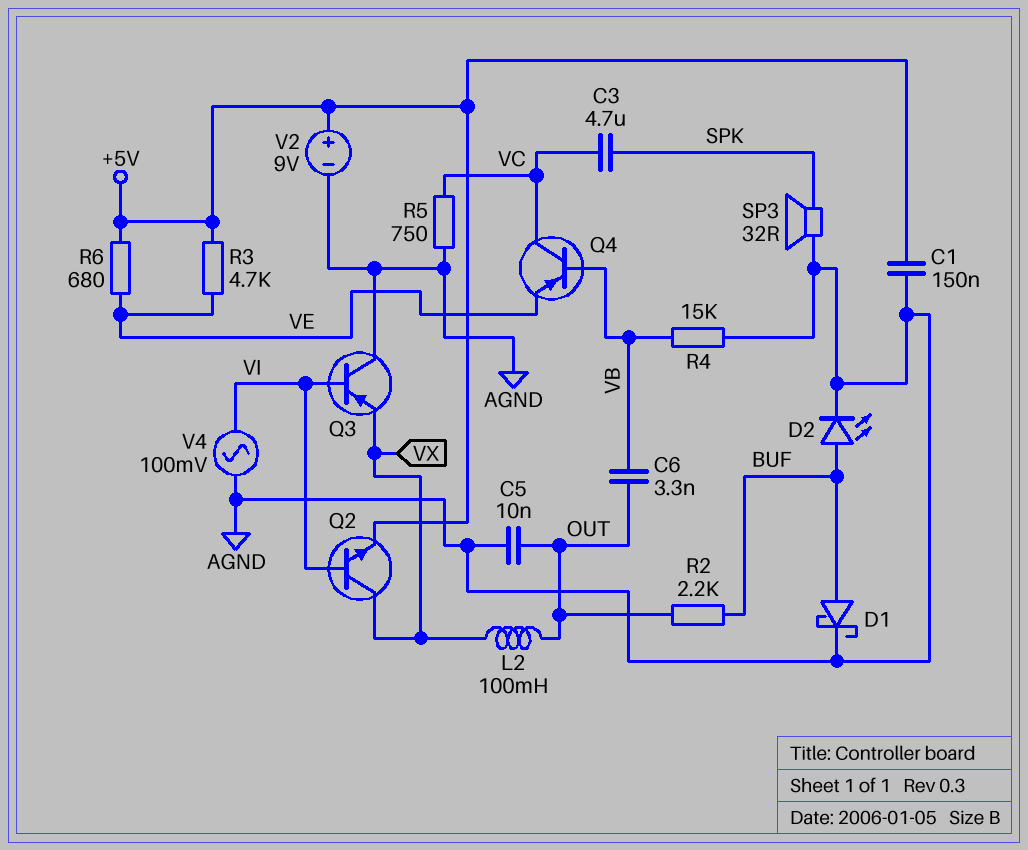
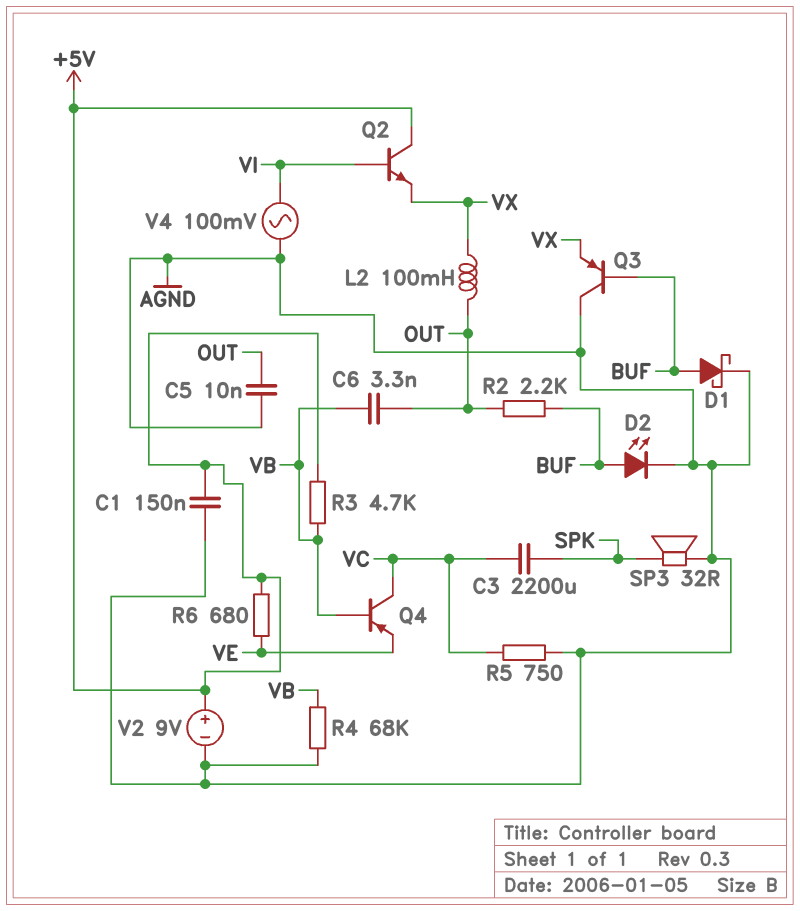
C3: 4.7uF (SPK, VC) -> 2200uF (SPK, VC)
Q2: NPN (B VI, C VX, E +5V) -> NPN (B VI, C +5V, E VX)
Q3: PNP (B VI, C AGND, E VX) -> PNP (B BUF, C AGND, E VX)
R3: 4.7k (+5V, VE) -> 4.7k (+5V, VB)
R4: 15k (AGND, VB) -> 68k (AGND, VB)

